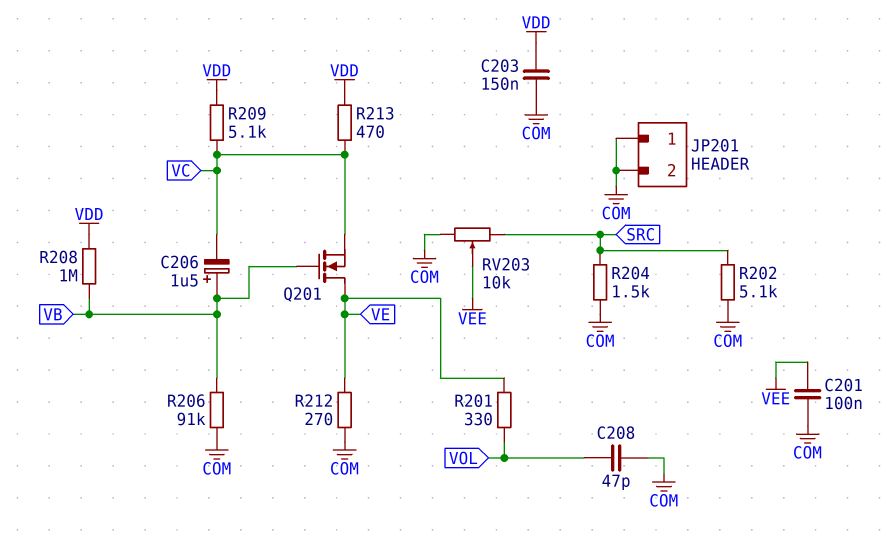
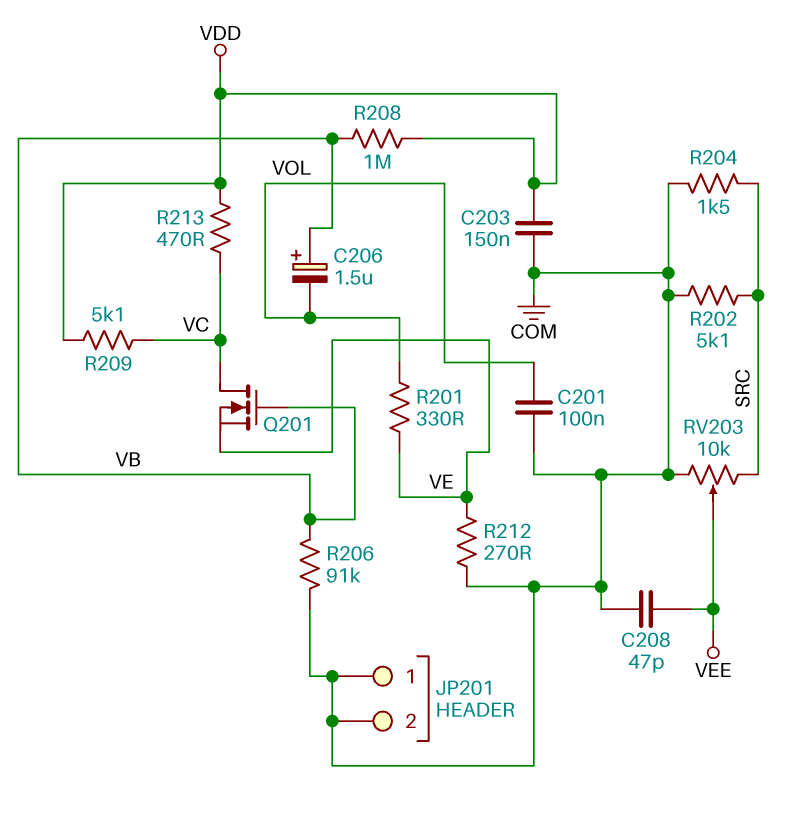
C201: 100nF (COM, VEE) -> 100nF (COM, VOL)
C206: 1.5uF (plus VB, minus VC) -> 1.5uF (plus VB, minus VOL)
C208: 47pF (COM, VOL) -> 47pF (COM, VEE)
Q201: NMOS (G VB, D VE, S VC) -> NMOS (G VB, D VC, S VE)

